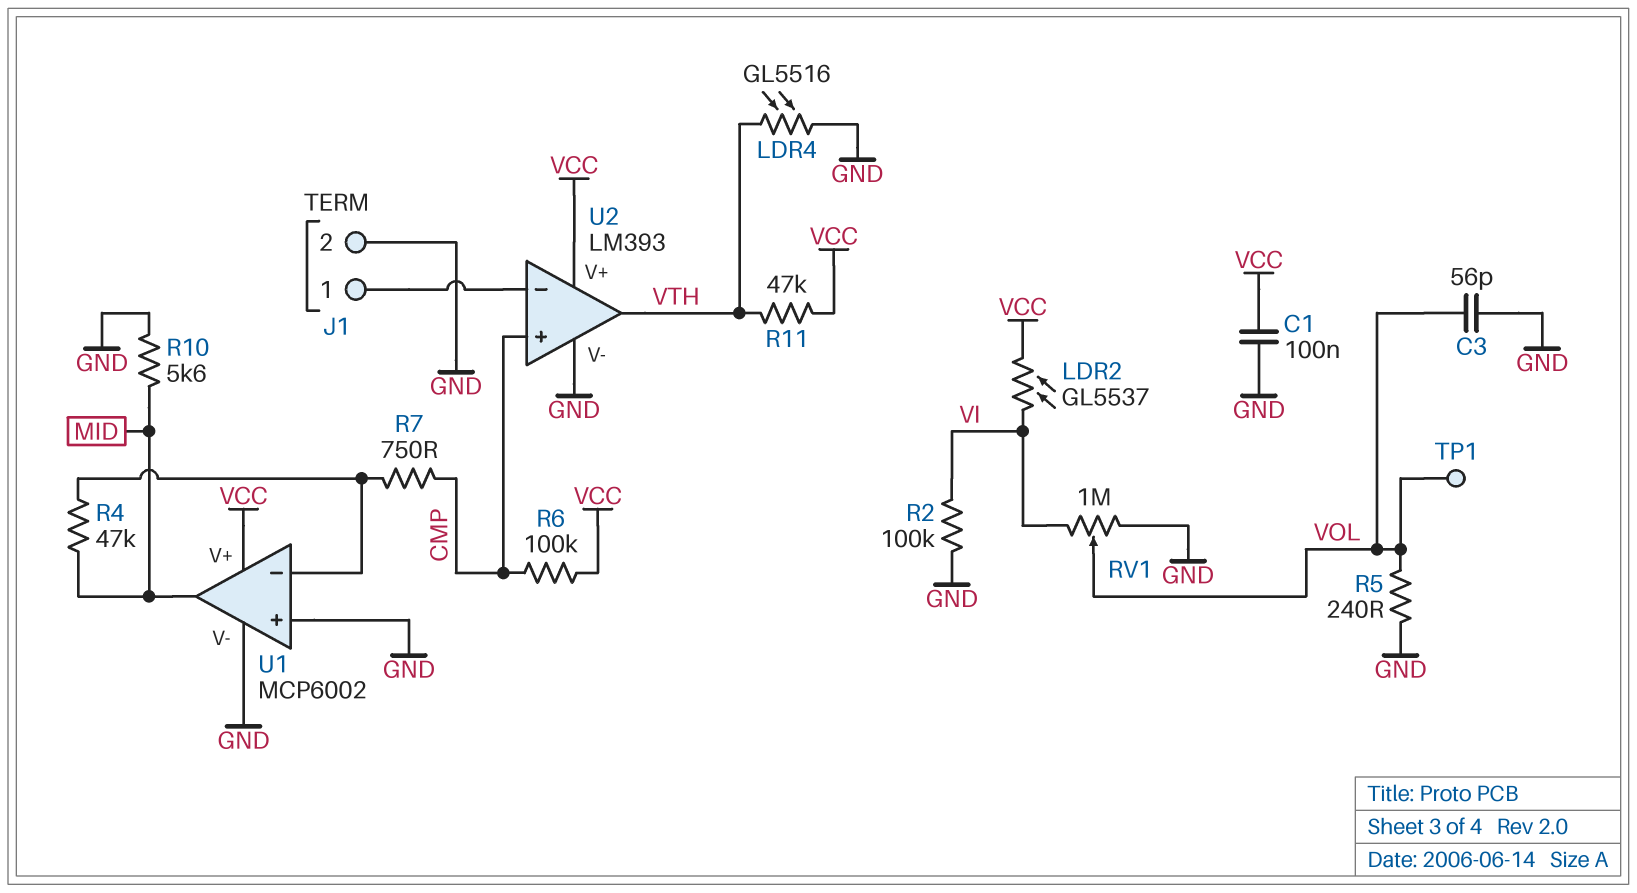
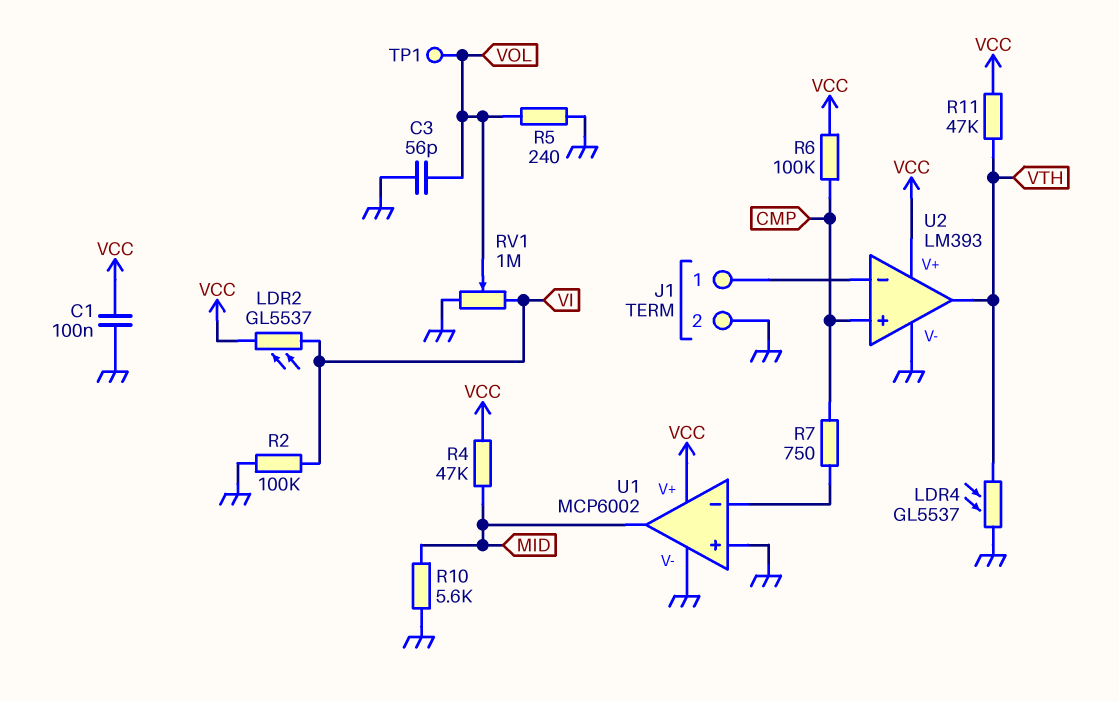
LDR4: GL5516 (GND, VTH) -> GL5537 (GND, VTH)
R4: 47k (MID, U1/in-) -> 47k (MID, VCC)

